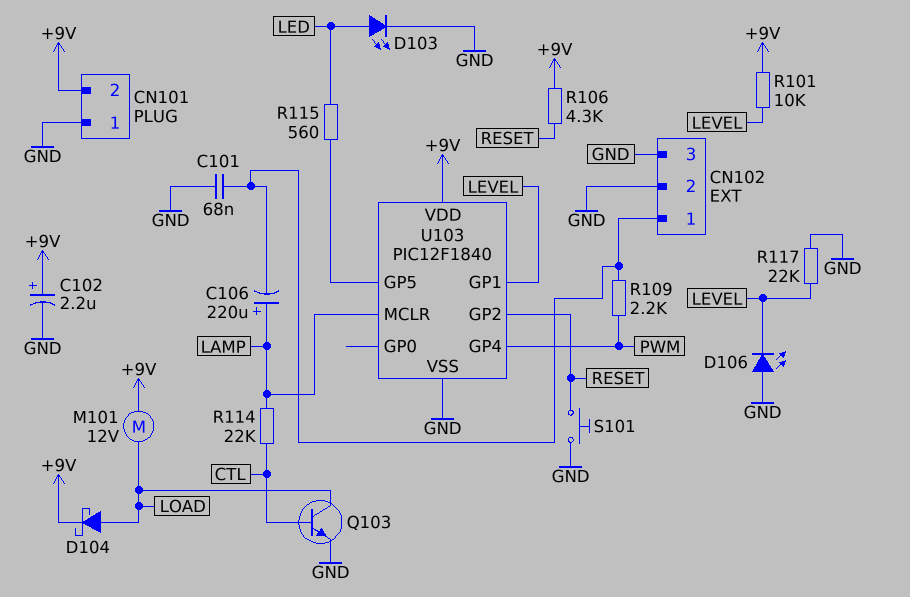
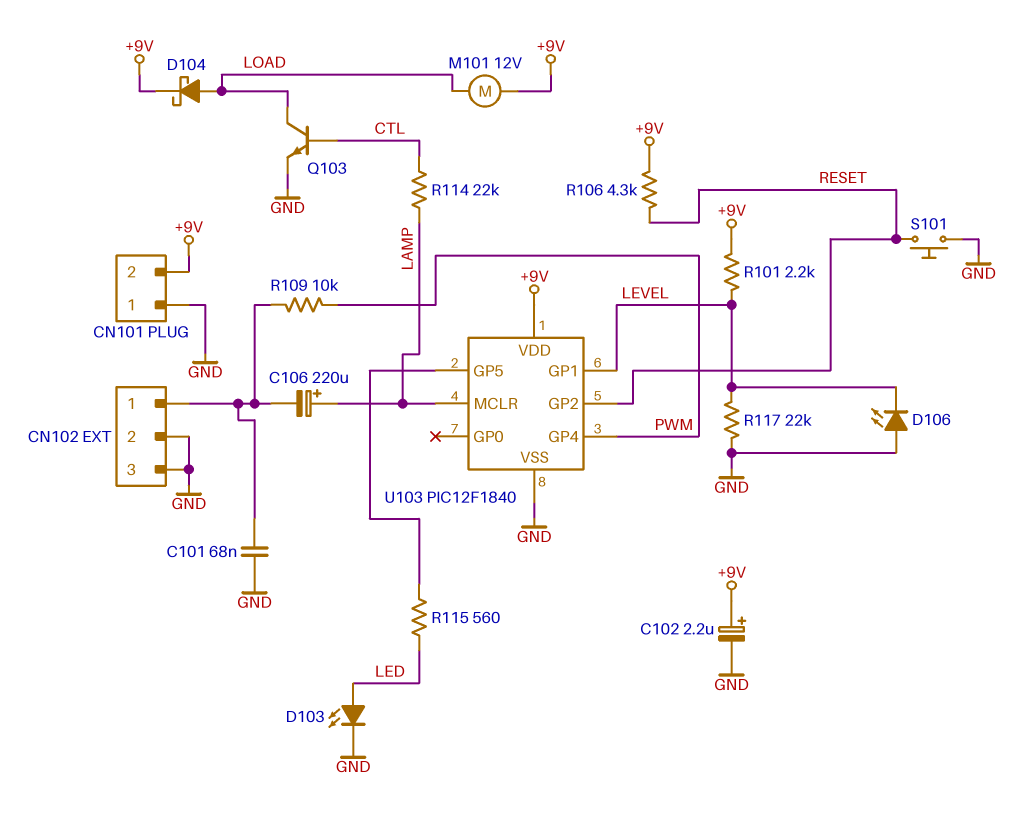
R101: 10k (+9V, LEVEL) -> 2.2k (+9V, LEVEL)
R109: 2.2k (CN102/1, PWM) -> 10k (CN102/1, PWM)

